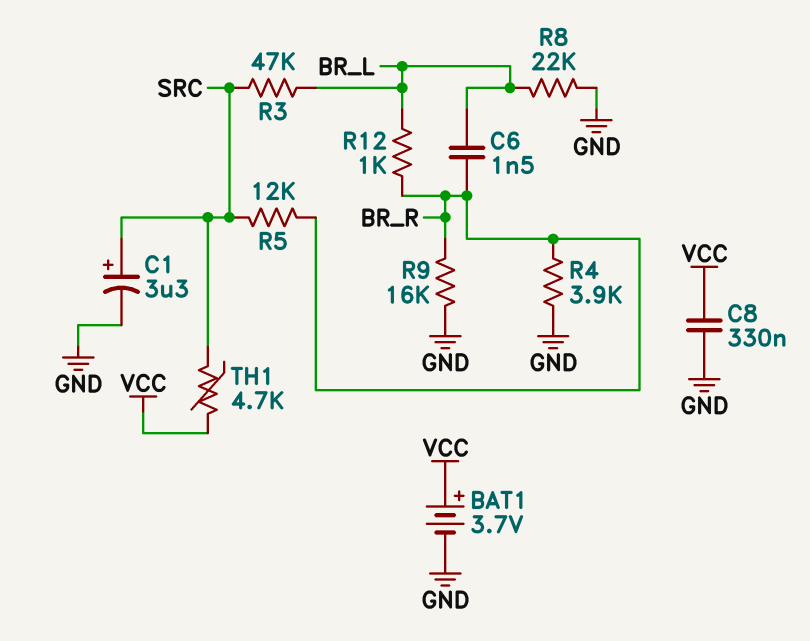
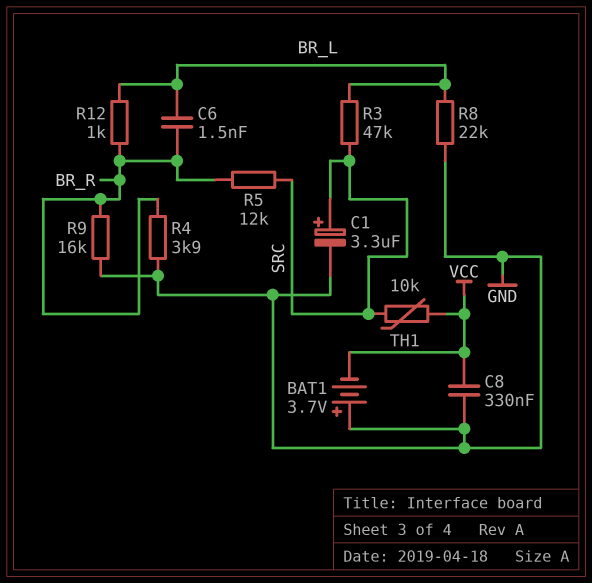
BAT1: 3.7V (plus VCC, minus GND) -> 3.7V (plus GND, minus VCC)
TH1: 4.7k (SRC, VCC) -> 10k (SRC, VCC)

